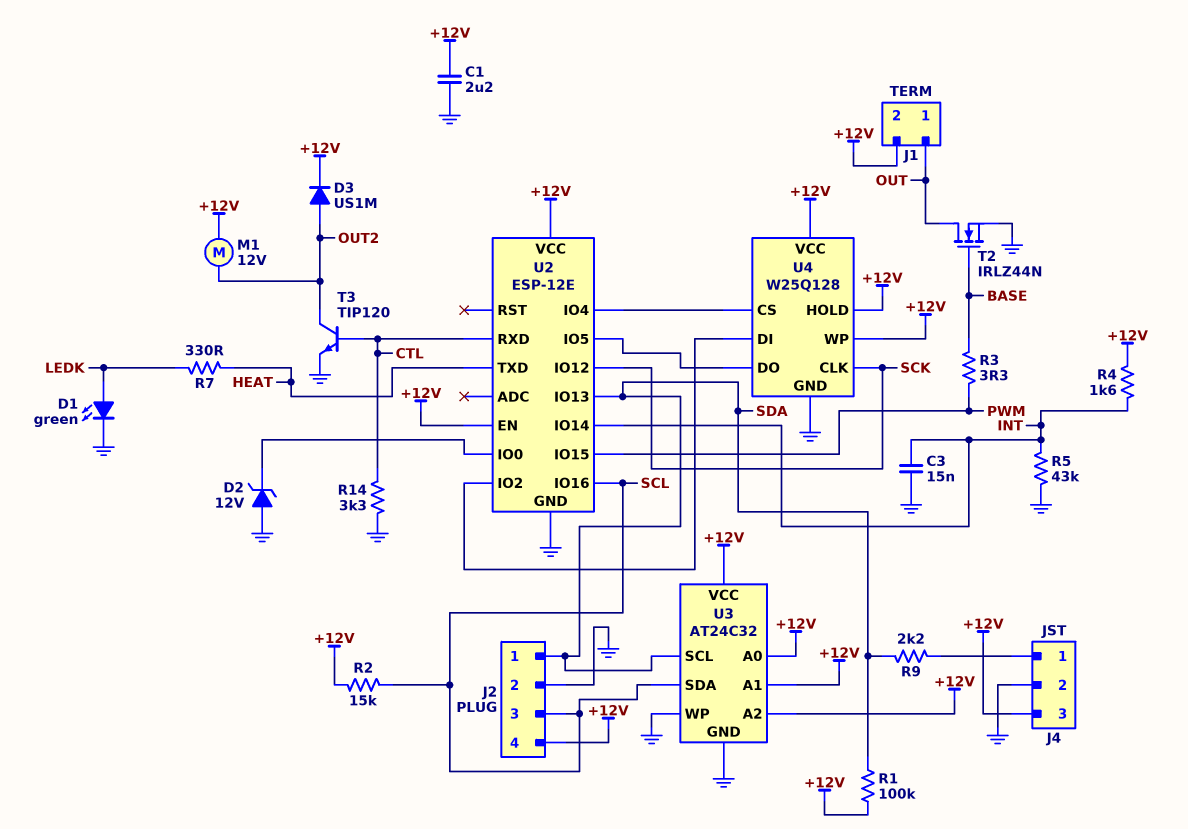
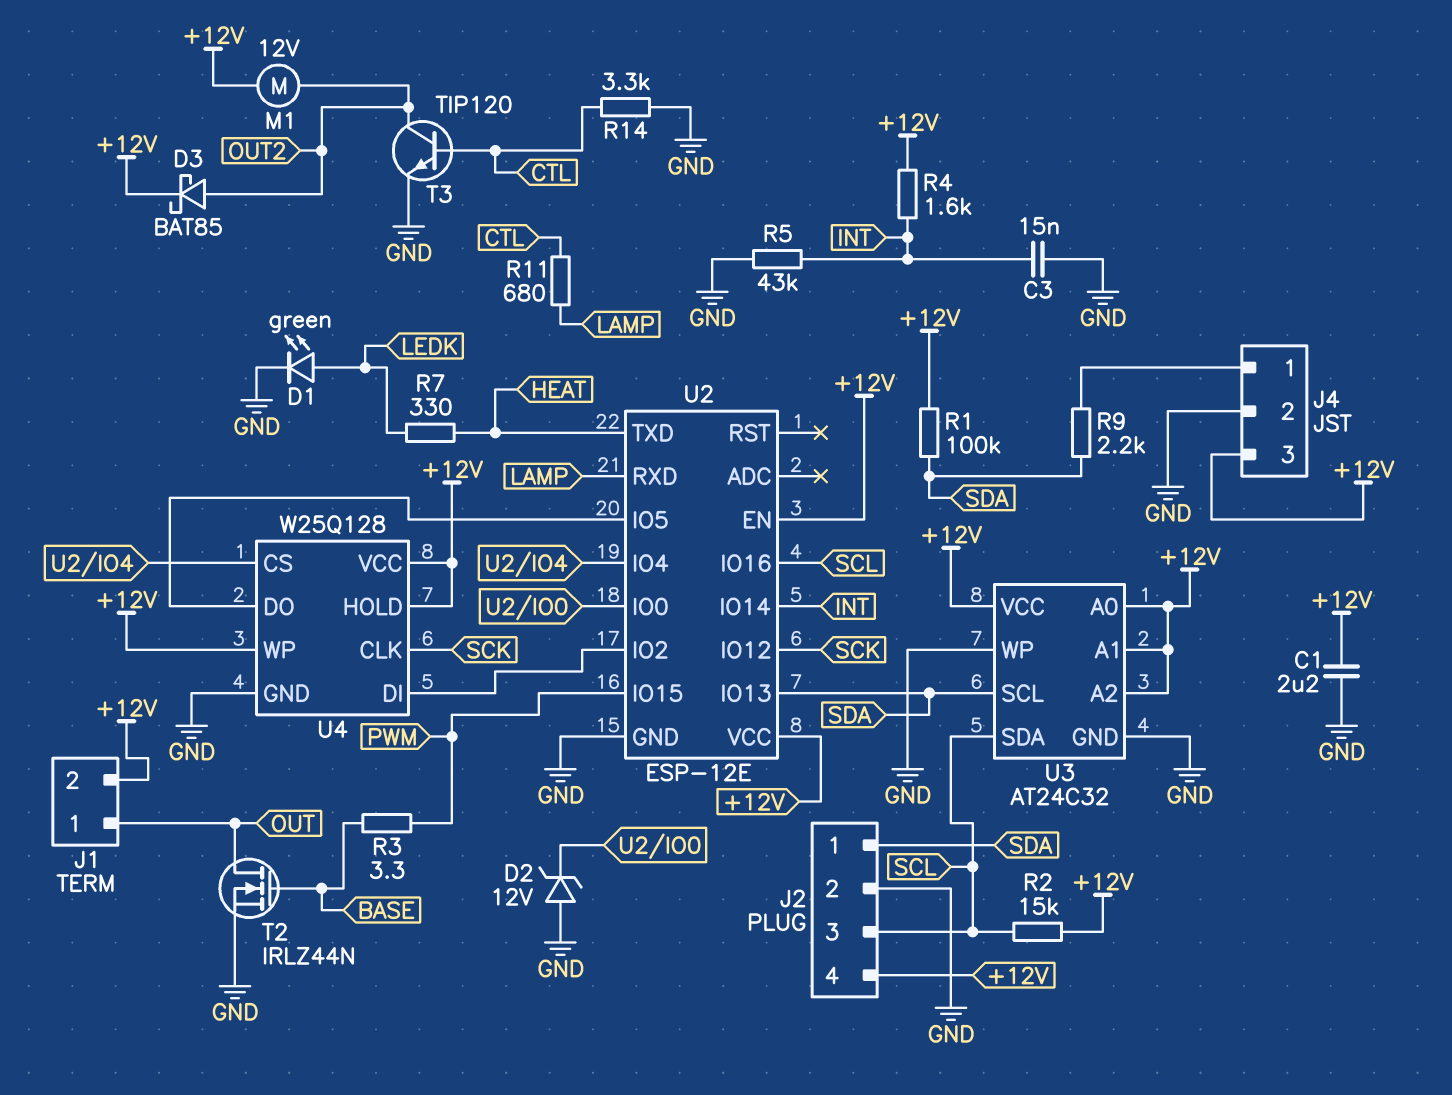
D3: diode US1M (A OUT2, K +12V) -> schottky BAT85 (A OUT2, K +12V)
R11: none -> 680 (CTL, LAMP)
U2 pin RXD: CTL -> LAMP

